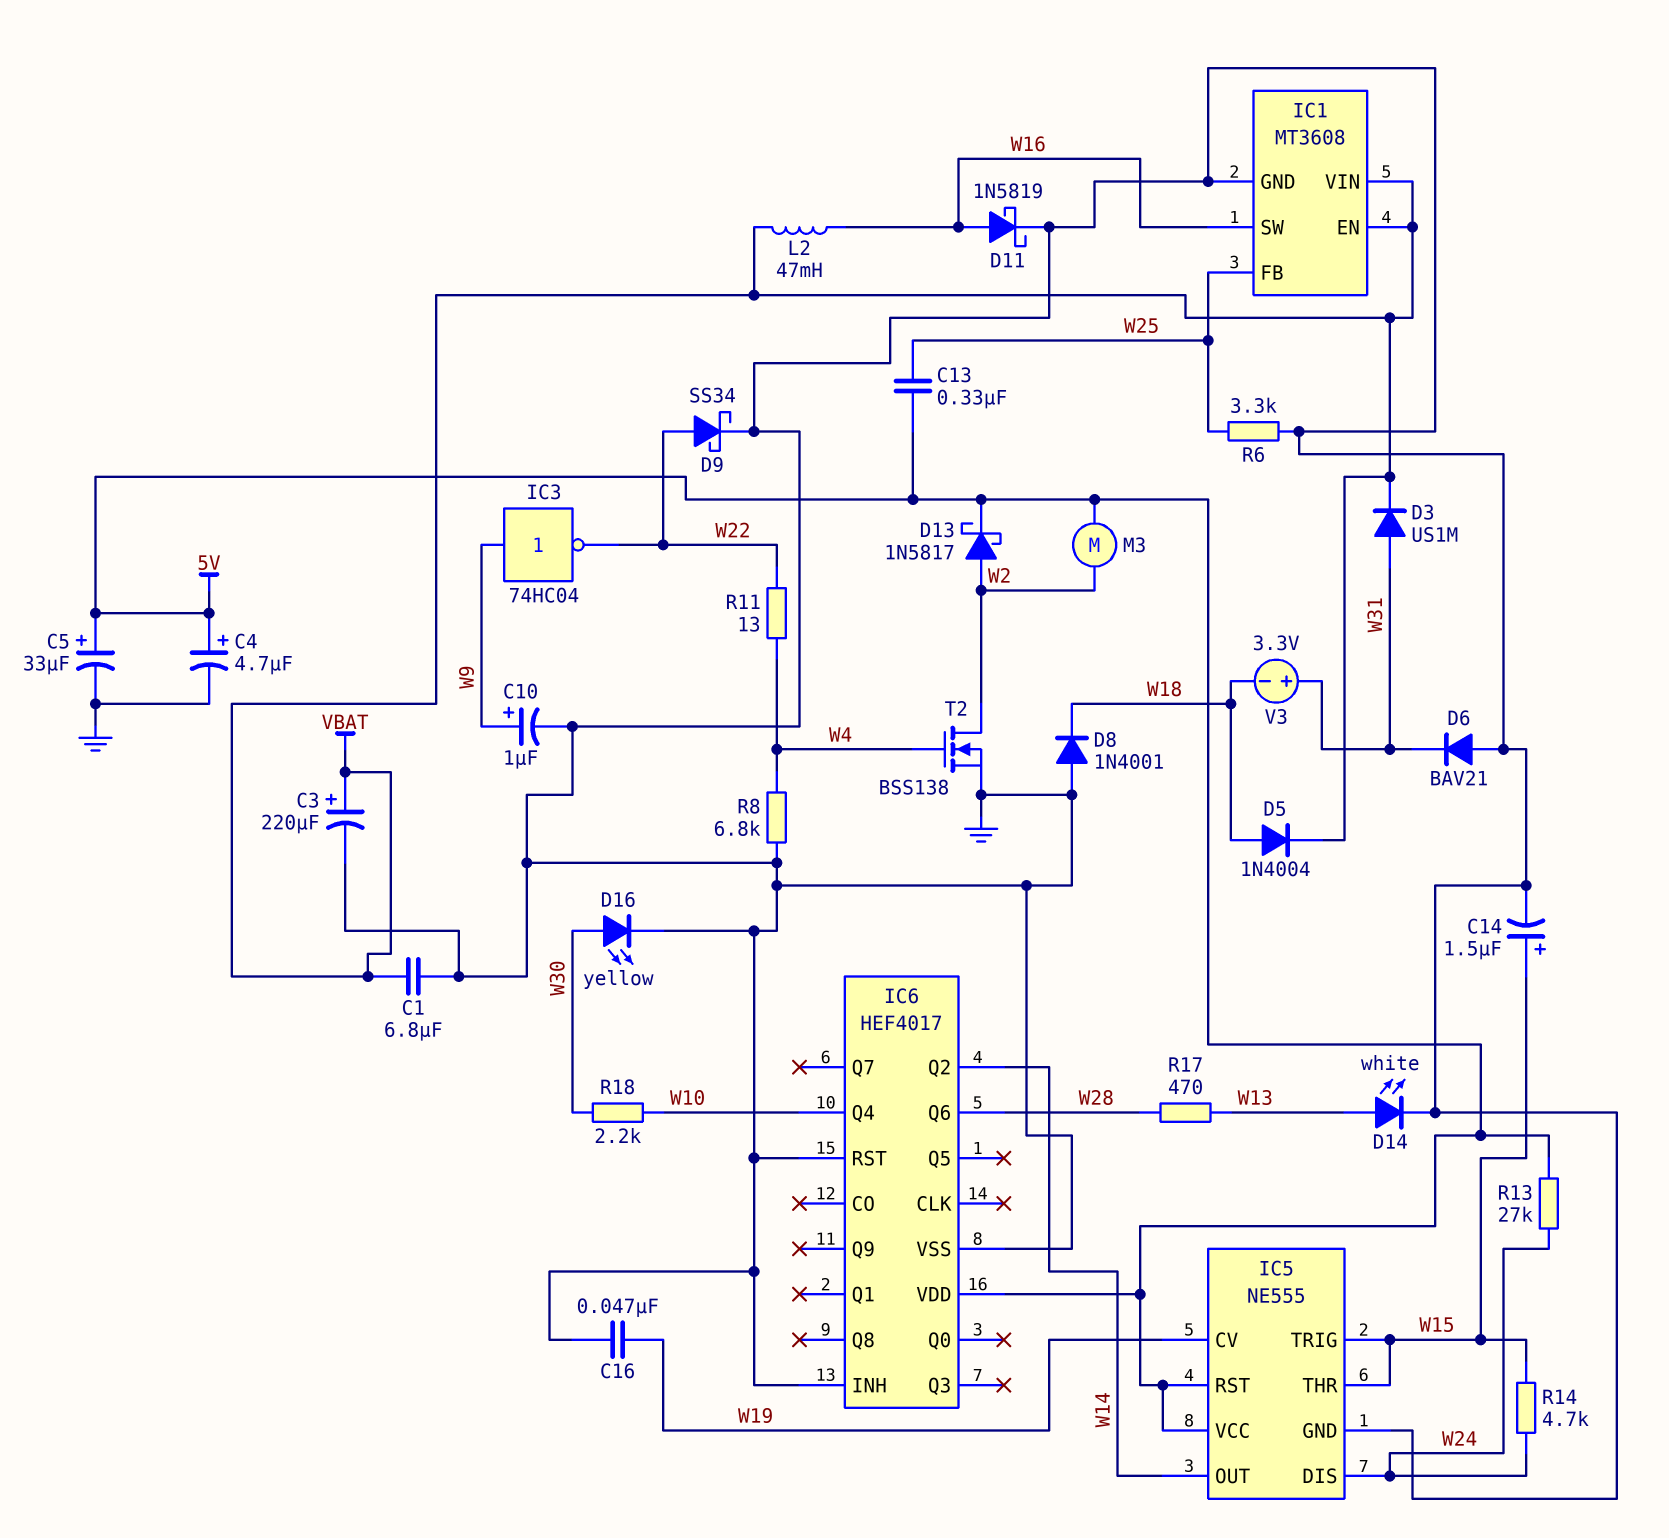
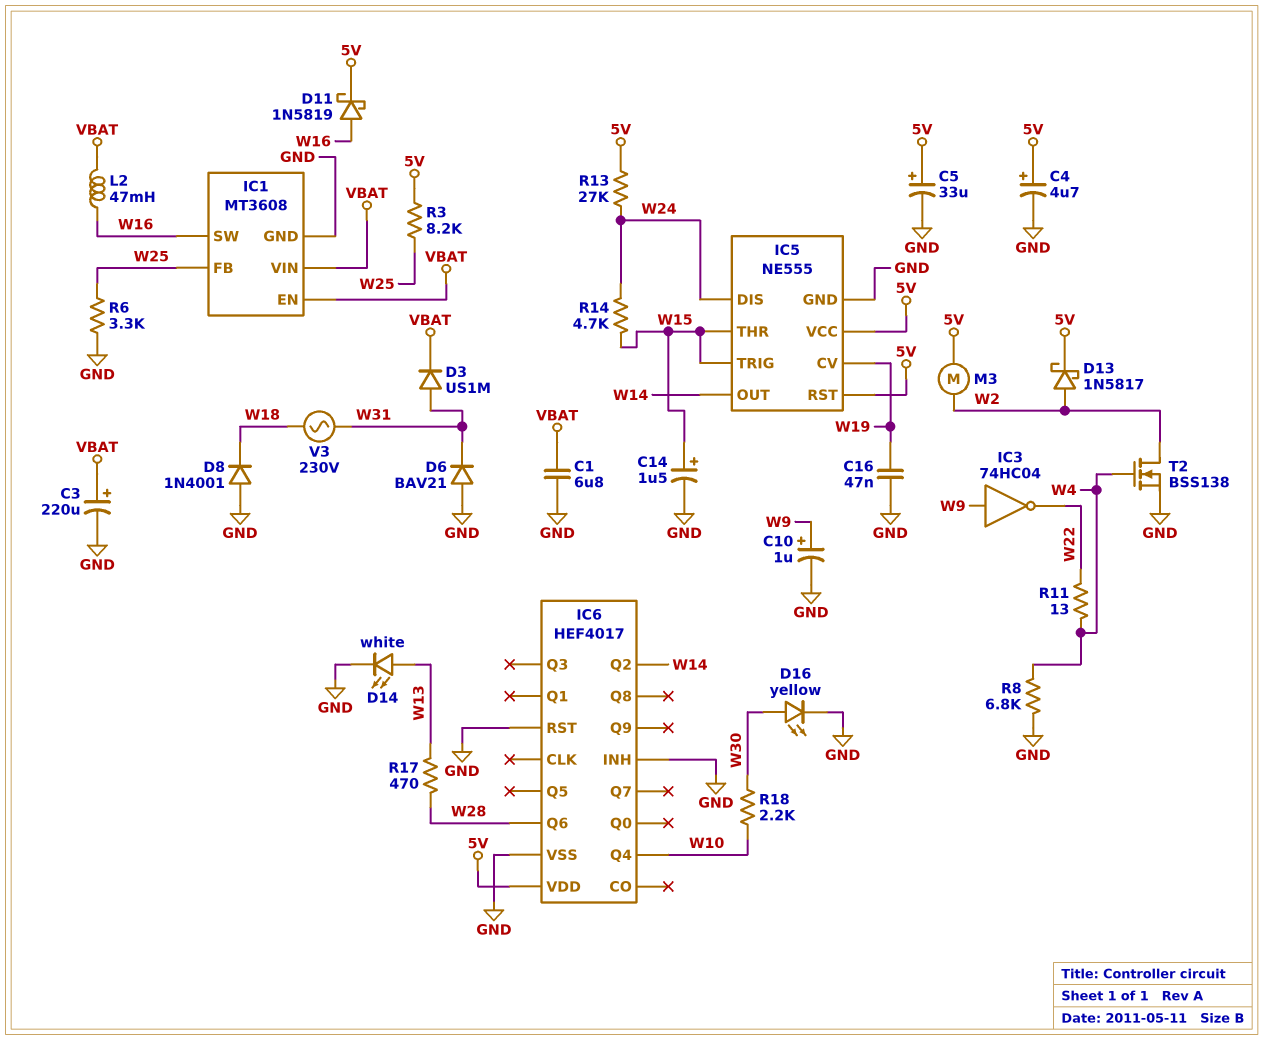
C13: 330nF (5V, W25) -> none
D5: diode 1N4004 (A W18, K VBAT) -> none
D9: schottky SS34 (A W22, K GND) -> none
D11: schottky 1N5819 (A W16, K GND) -> schottky 1N5819 (A W16, K 5V)
R3: none -> 8.2k (5V, W25)
V3: 3.3V (plus W31, minus W18) -> AC 230V (W18, W31)

